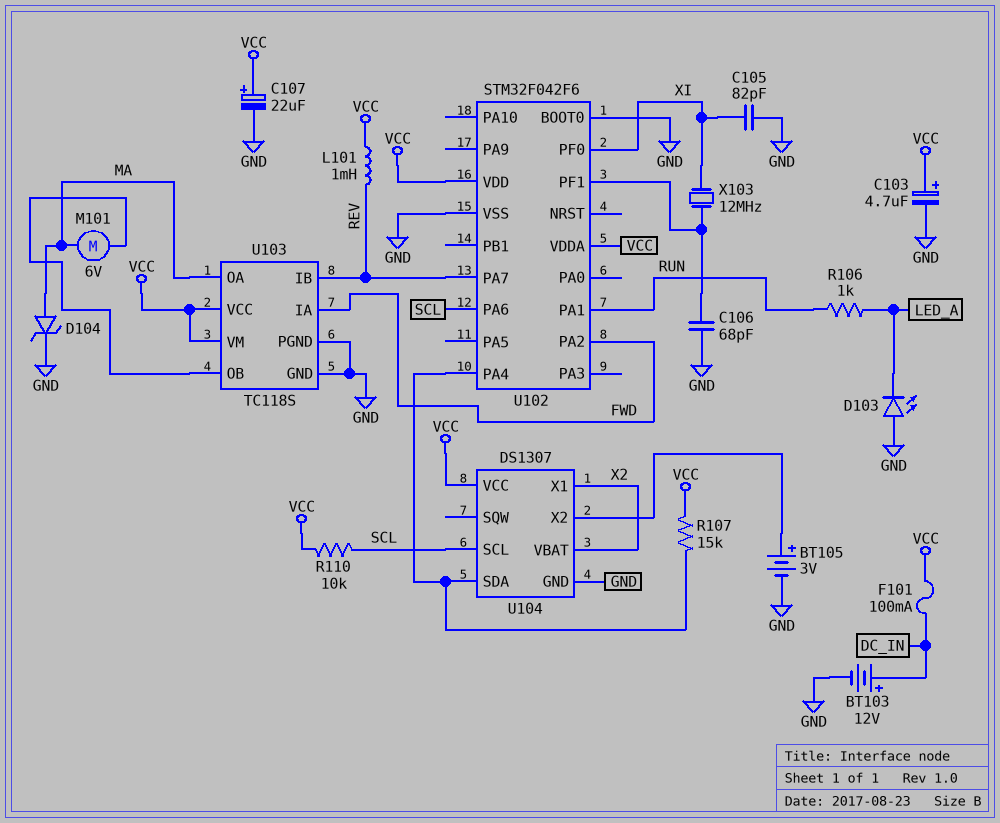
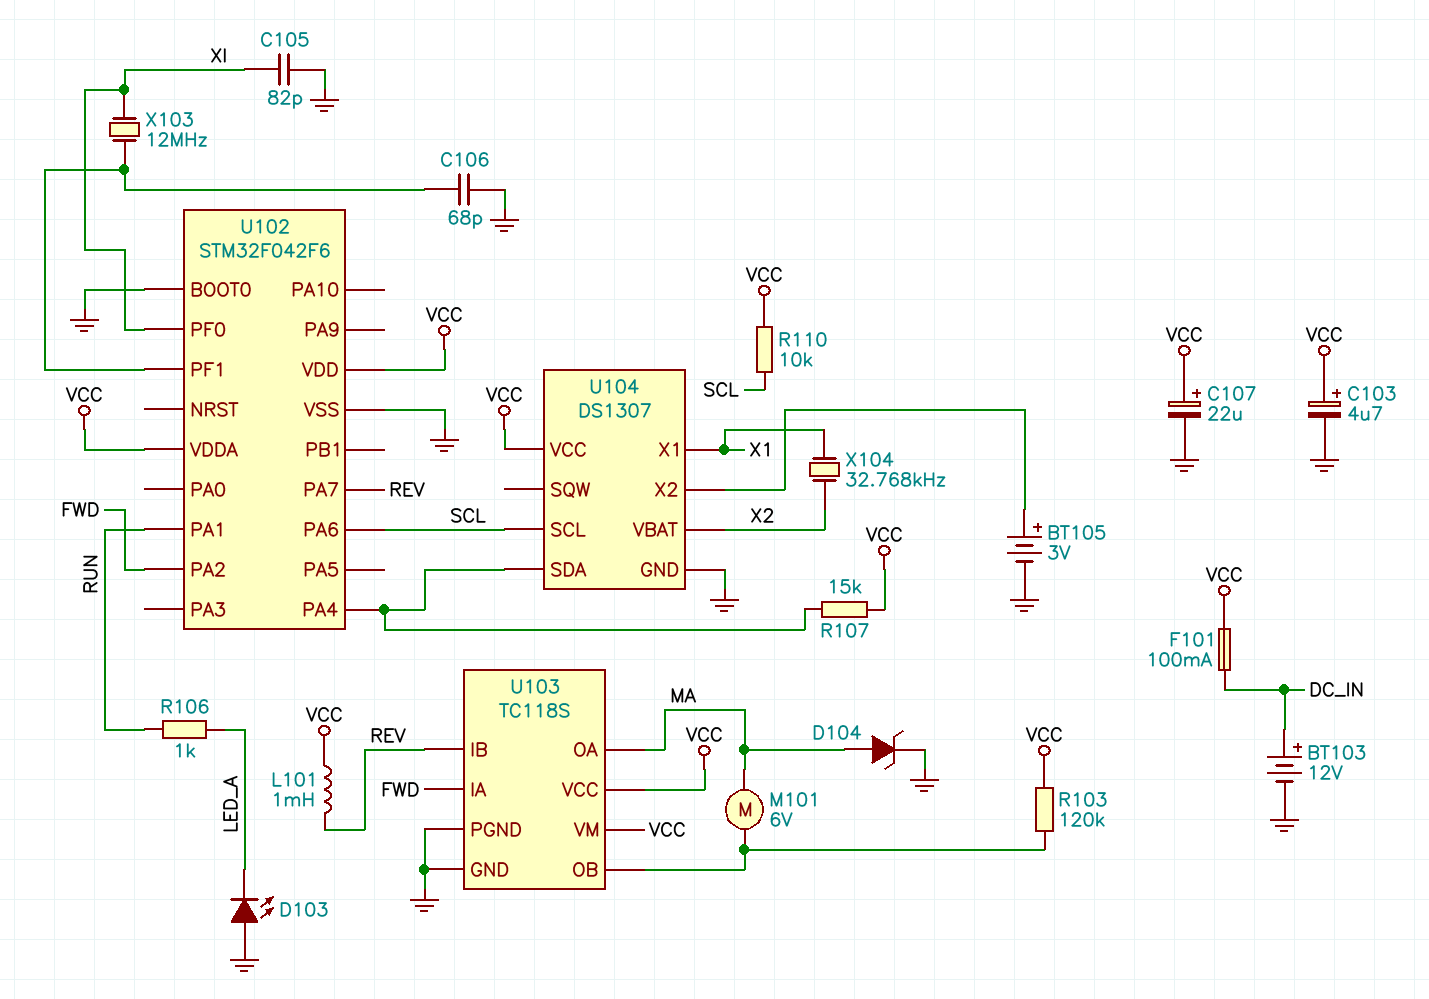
R103: none -> 120k (U103/OB, VCC)
U104 pin X1: X2 -> X1
X104: none -> 32.768kHz (X1, X2)

